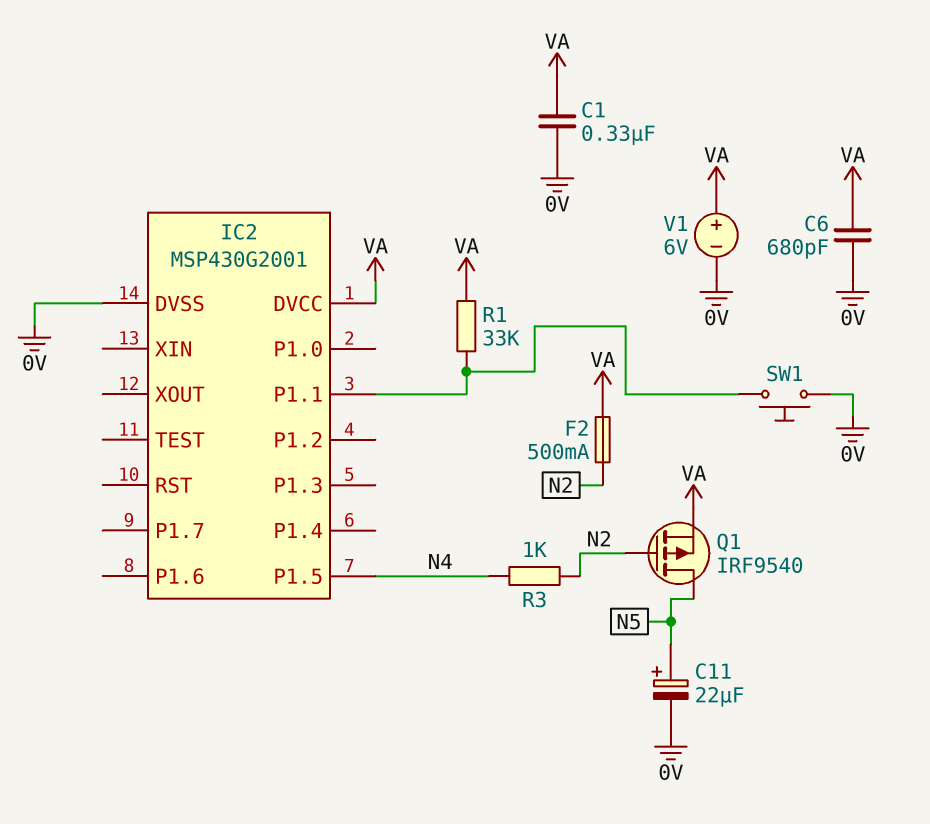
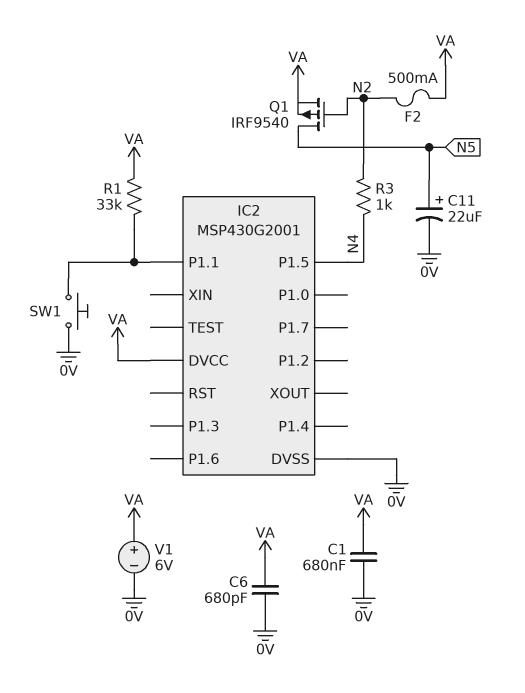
C1: 330nF (0V, VA) -> 680nF (0V, VA)

